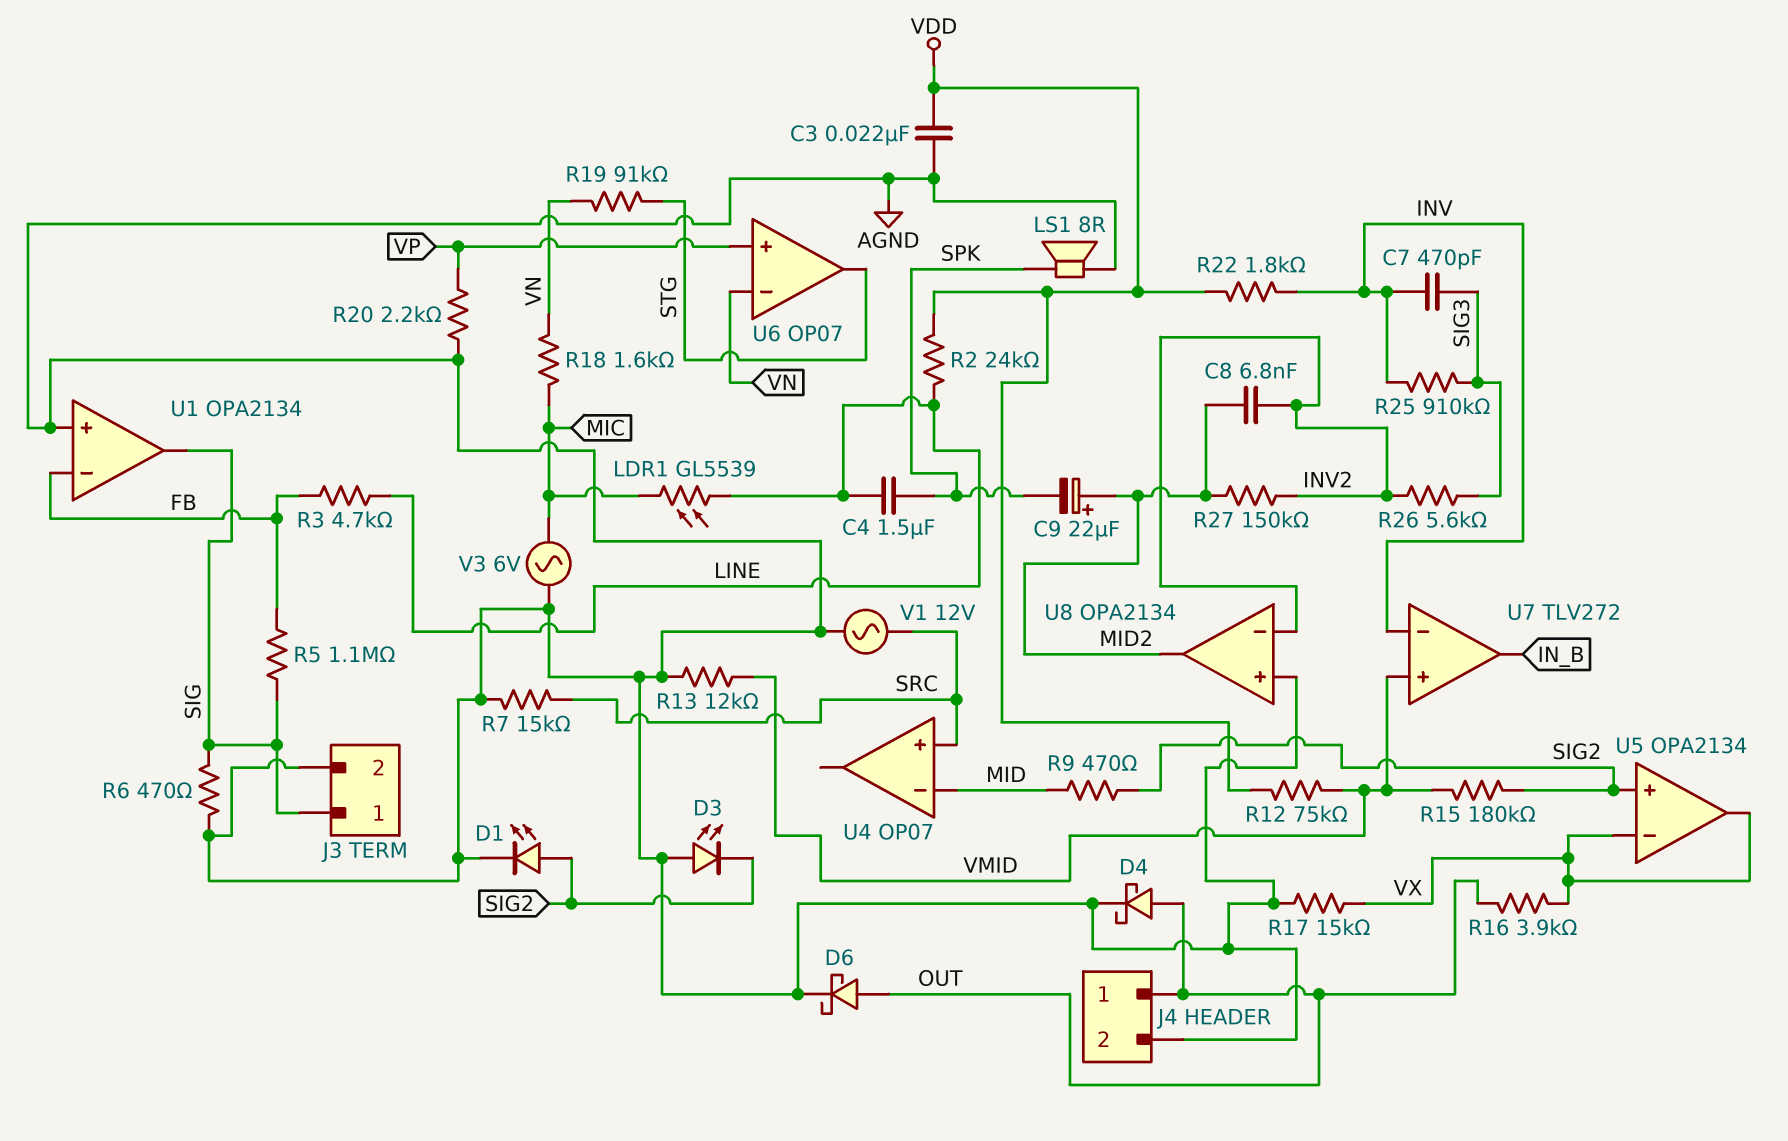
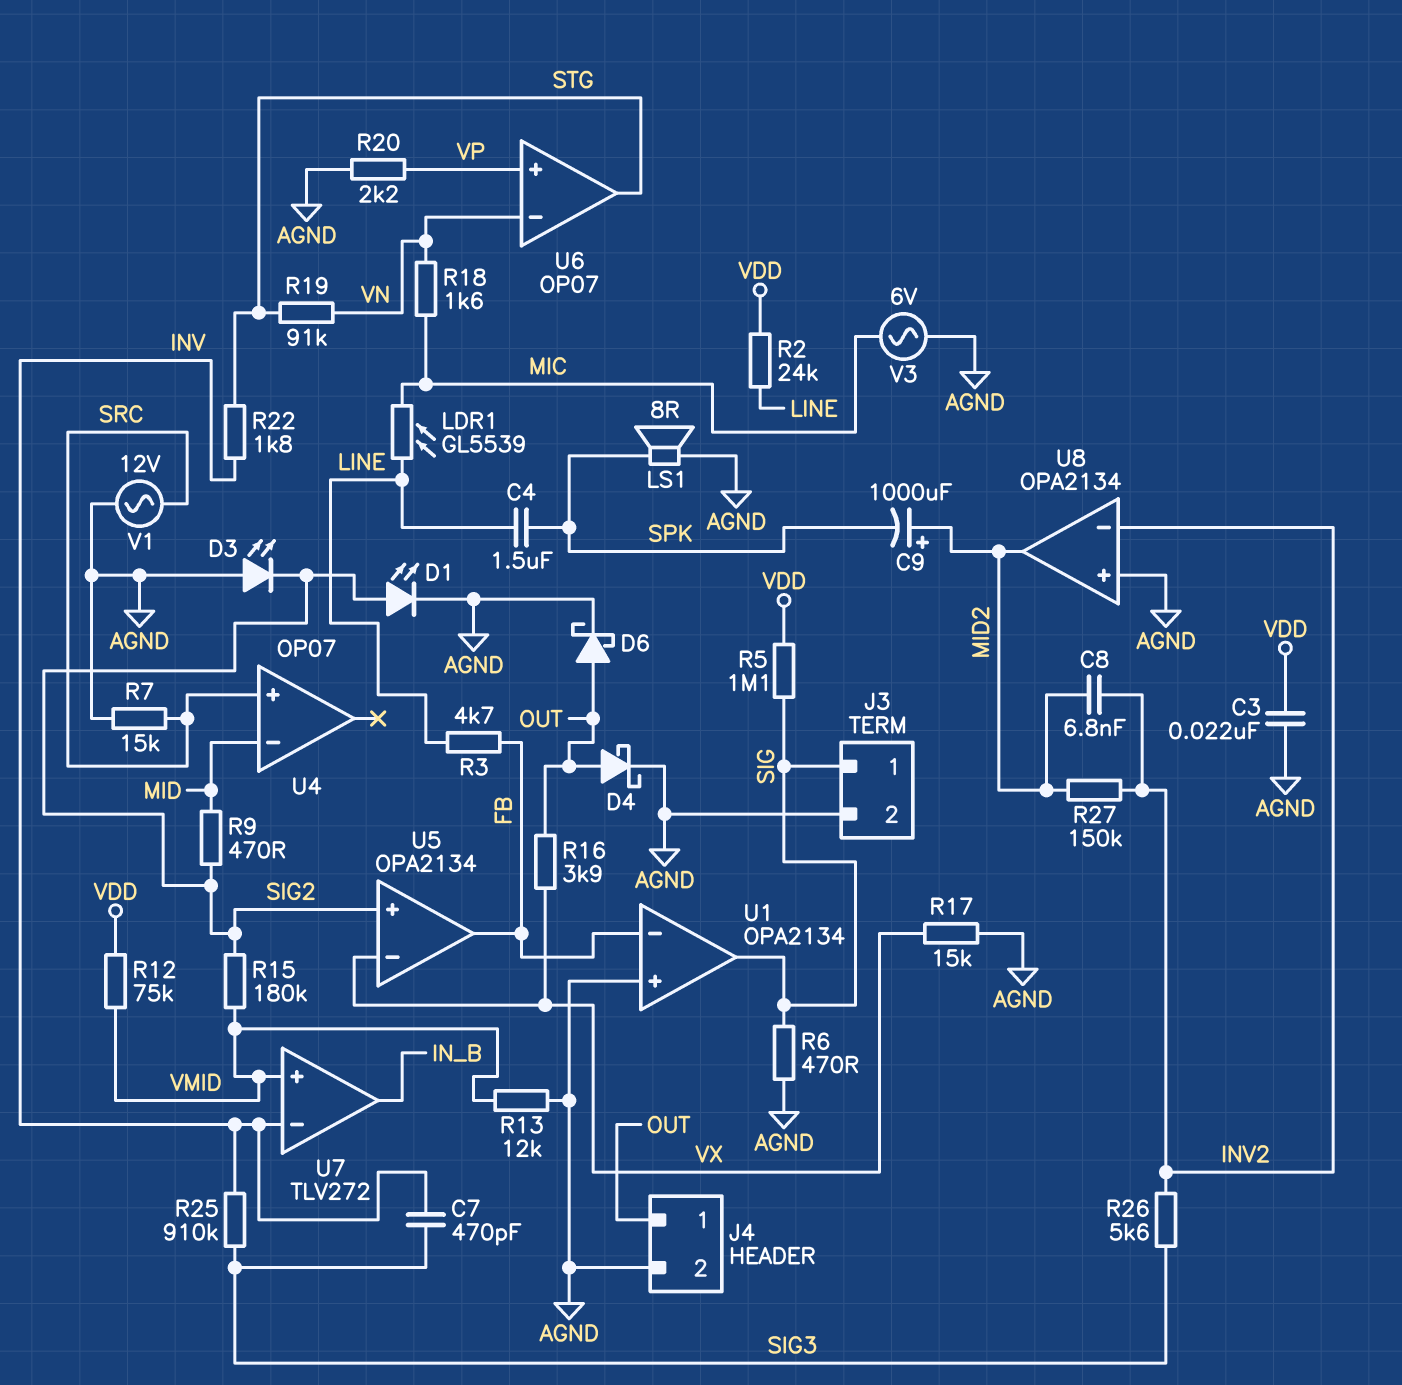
C9: 22uF (plus MID2, minus SPK) -> 1000uF (plus MID2, minus SPK)
R5: 1.1M (FB, SIG) -> 1.1M (SIG, VDD)
R22: 1.8k (INV, VDD) -> 1.8k (INV, STG)
U5 pin out: VX -> FB

